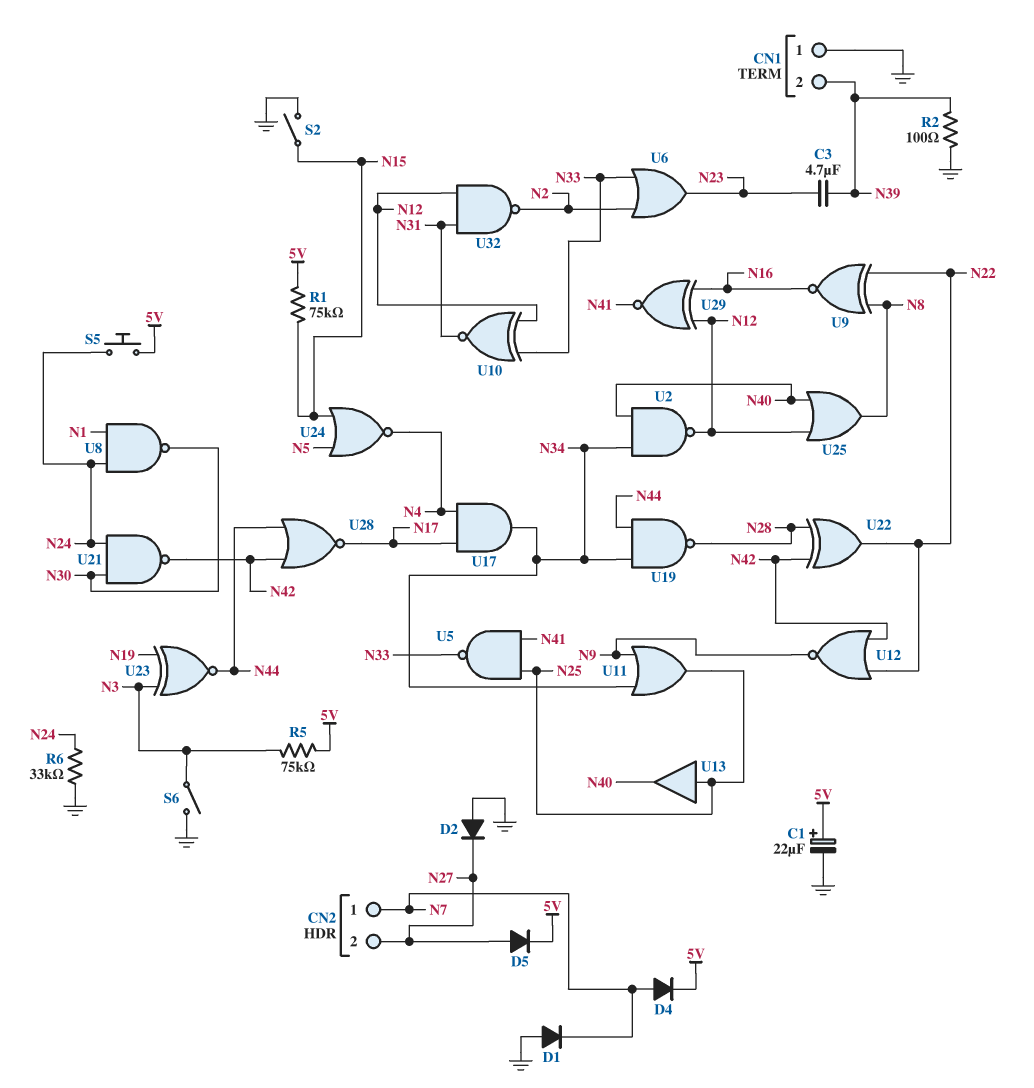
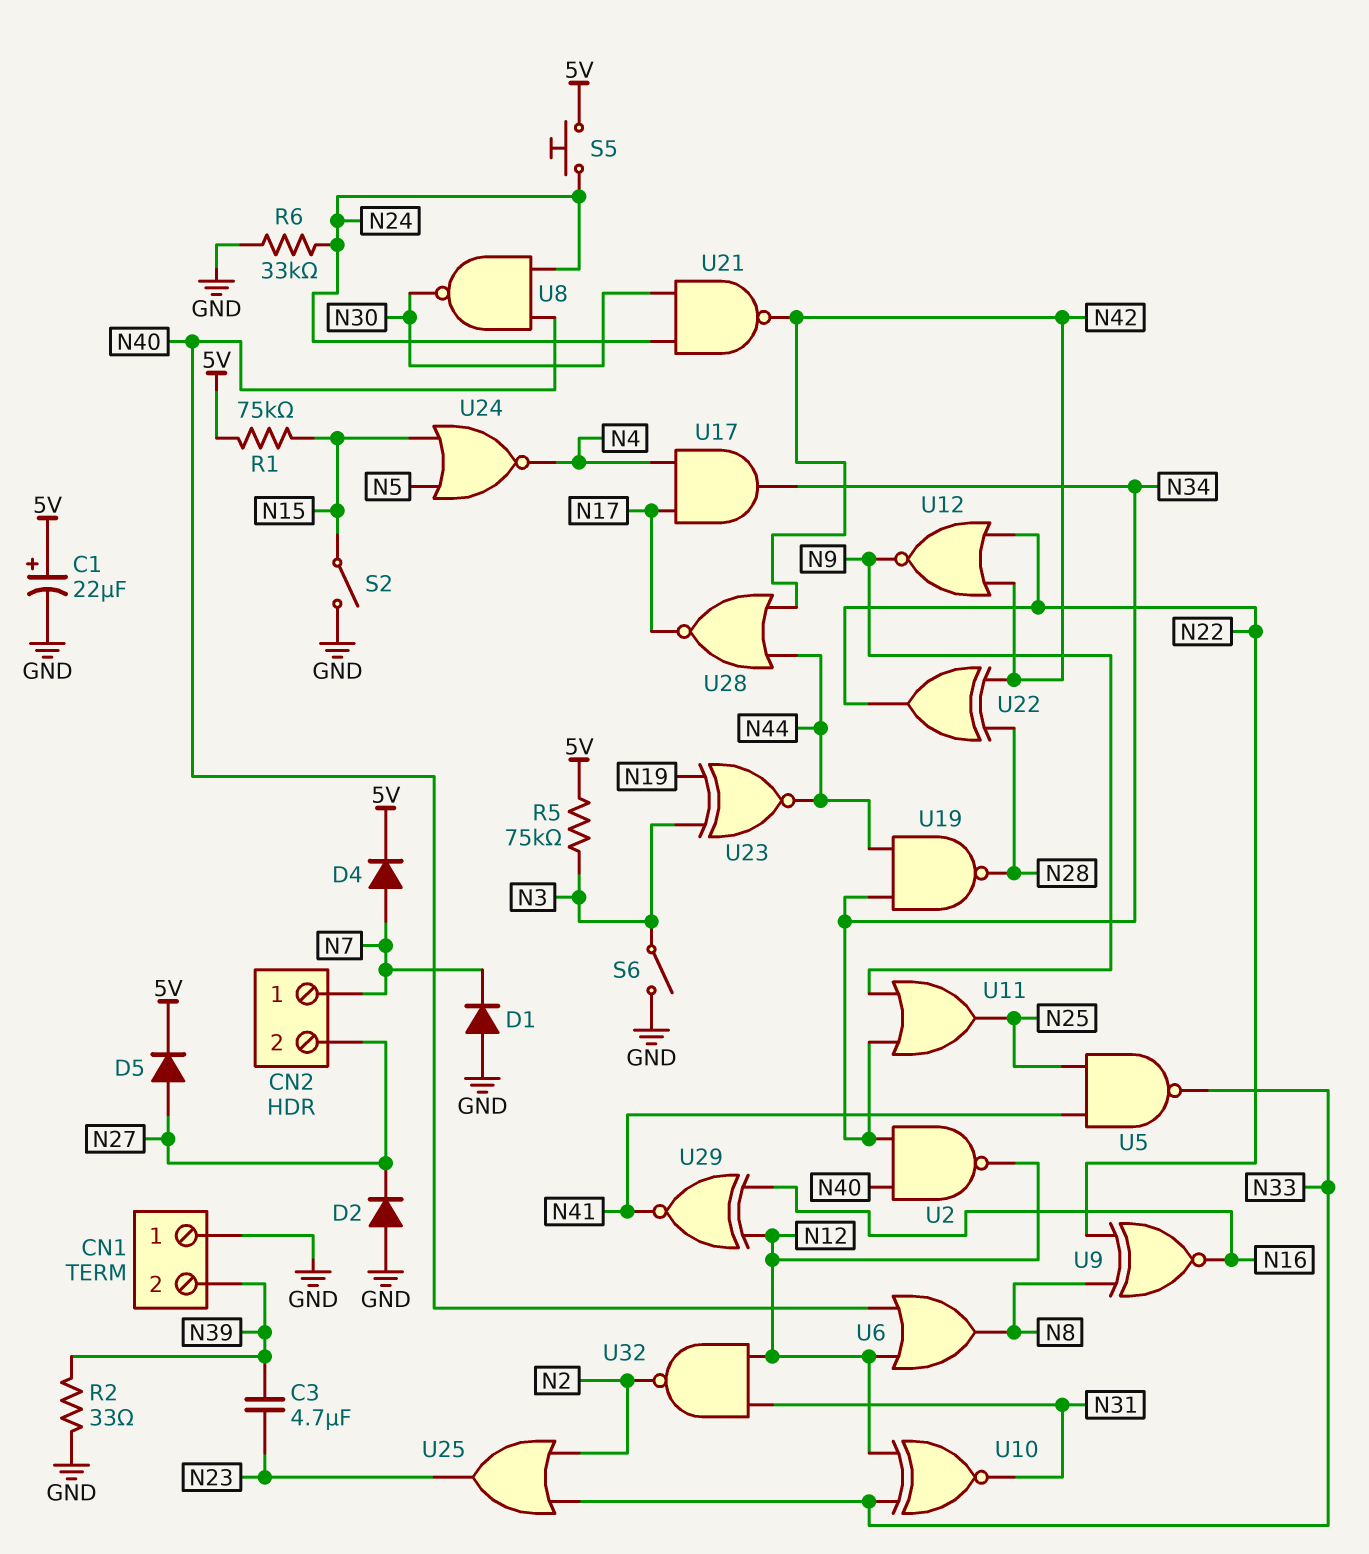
R2: 100 (GND, N39) -> 33 (GND, N39)
U6: OR (in N2, in N33, out N23) -> OR (in N12, in N40, out N8)
U8: NAND (in N1, in N24, out N30) -> NAND (in N24, in N40, out N30)
U13: buffer (in N25, out N40) -> none
U25: OR (in N12, in N40, out N8) -> OR (in N2, in N33, out N23)

